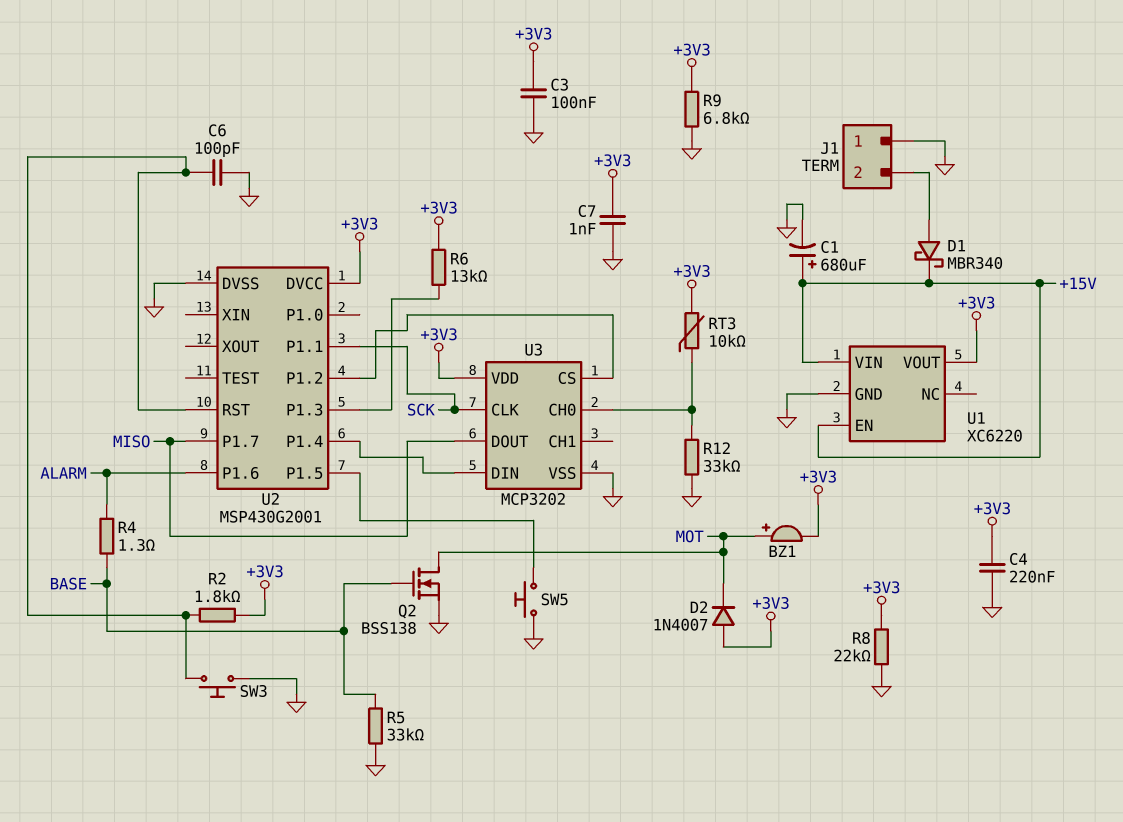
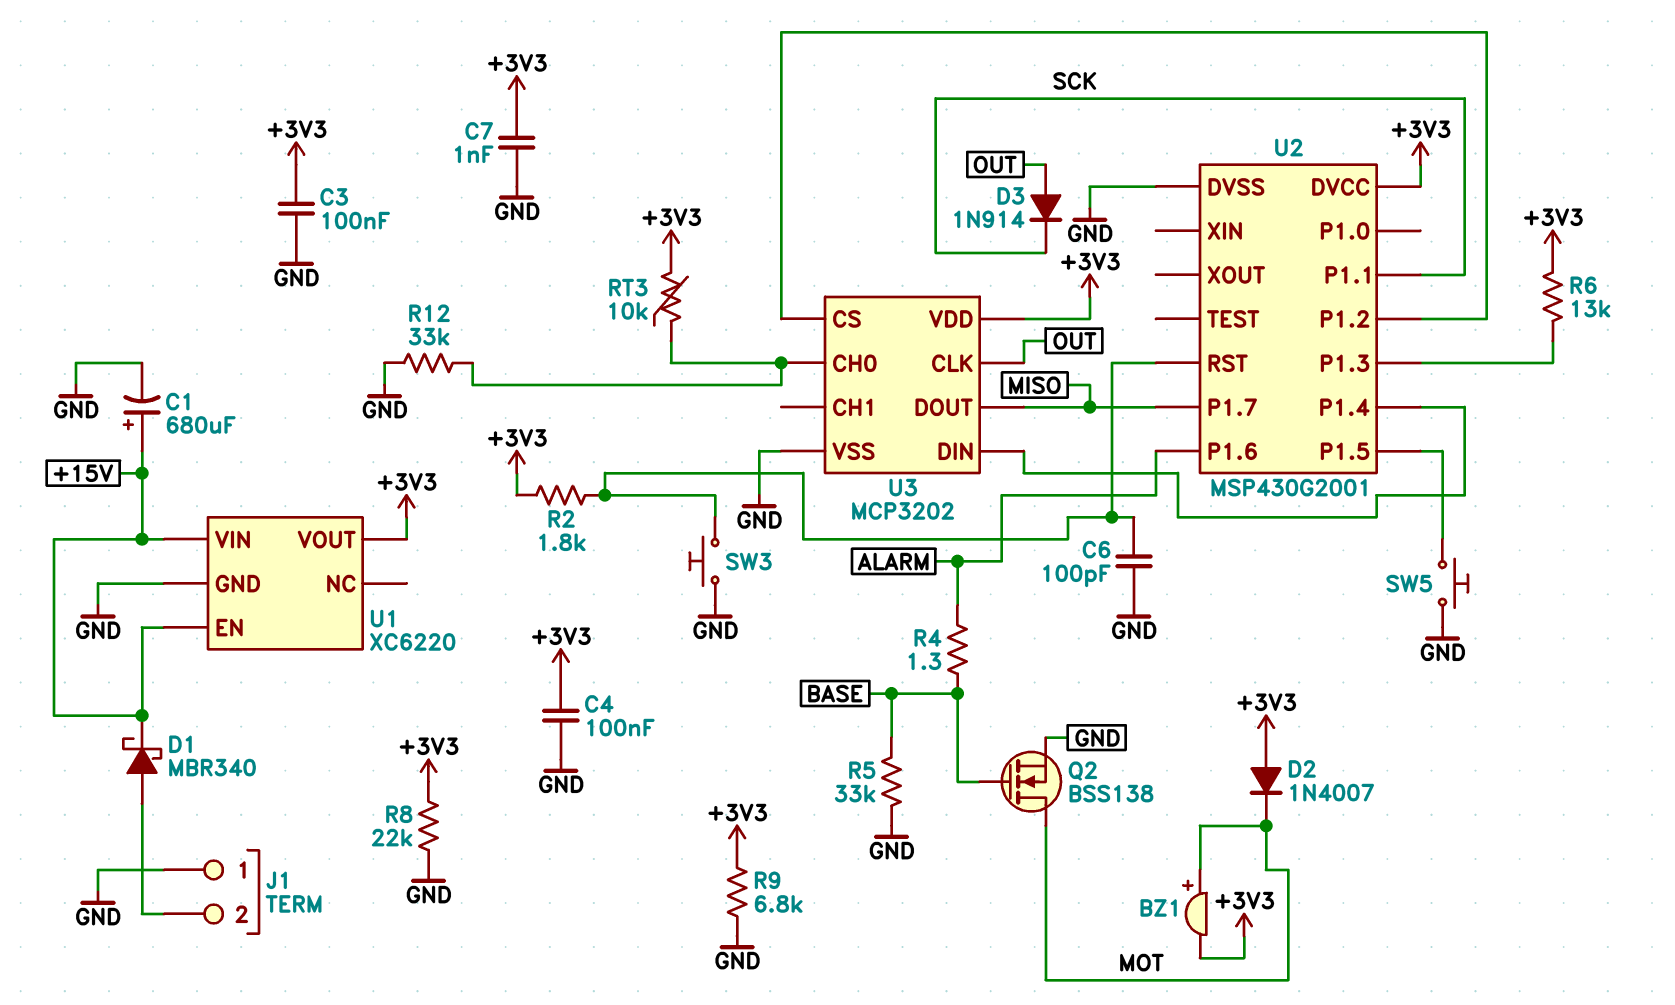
C4: 220nF (+3V3, GND) -> 100nF (+3V3, GND)
D3: none -> diode 1N914 (A OUT, K SCK)
U3 pin CLK: SCK -> OUT

